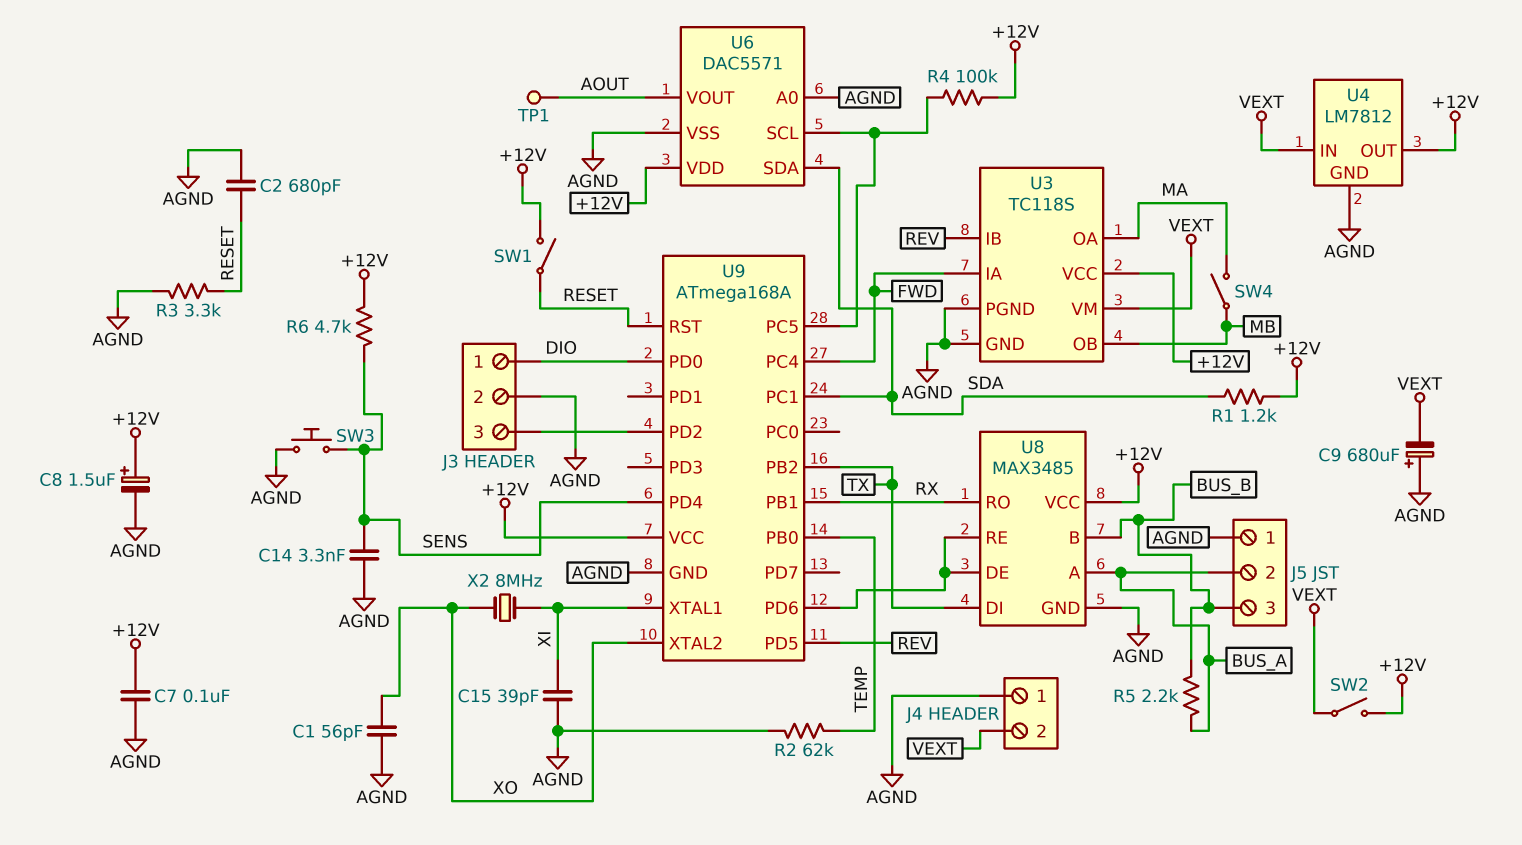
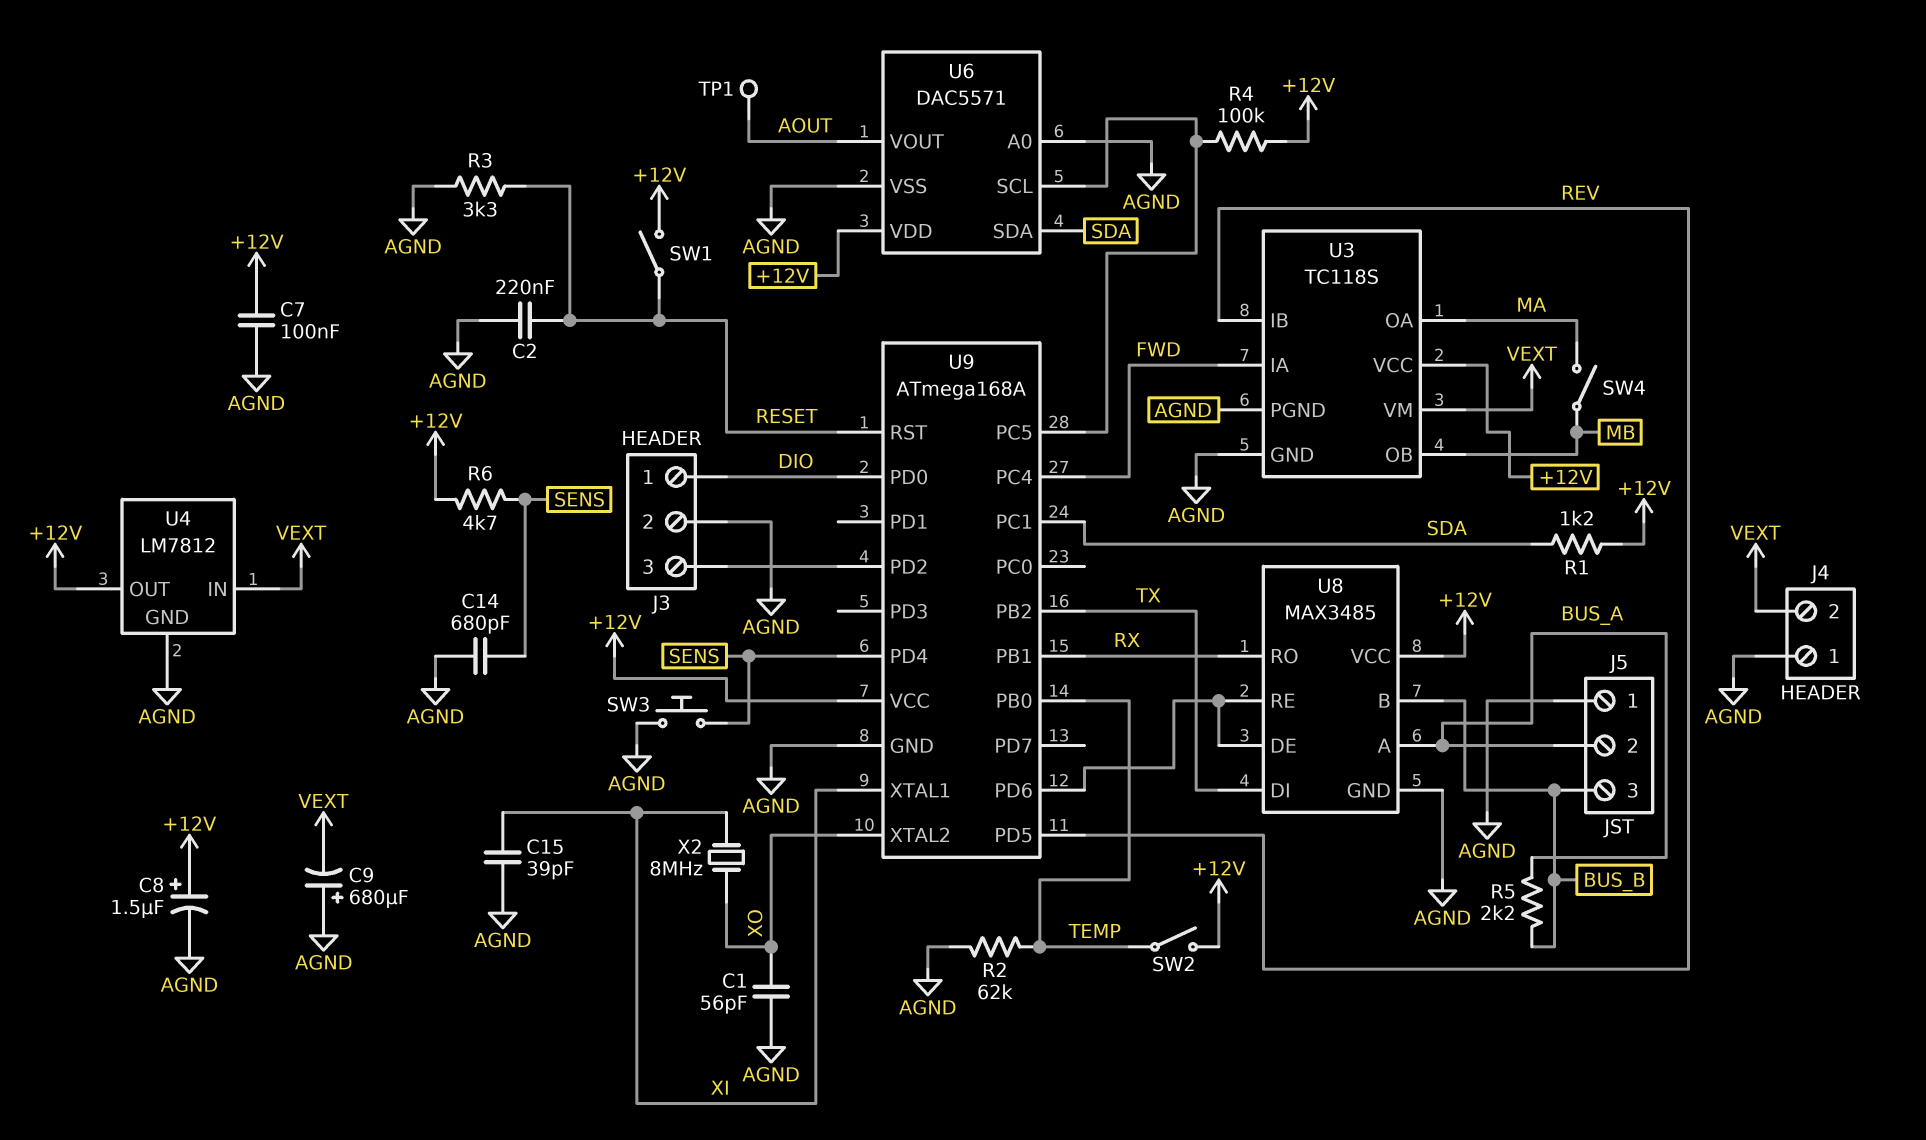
C2: 680pF (AGND, RESET) -> 220nF (AGND, RESET)
C14: 3.3nF (AGND, SENS) -> 680pF (AGND, SENS)
SW2: switch (+12V, VEXT) -> switch (+12V, TEMP)

